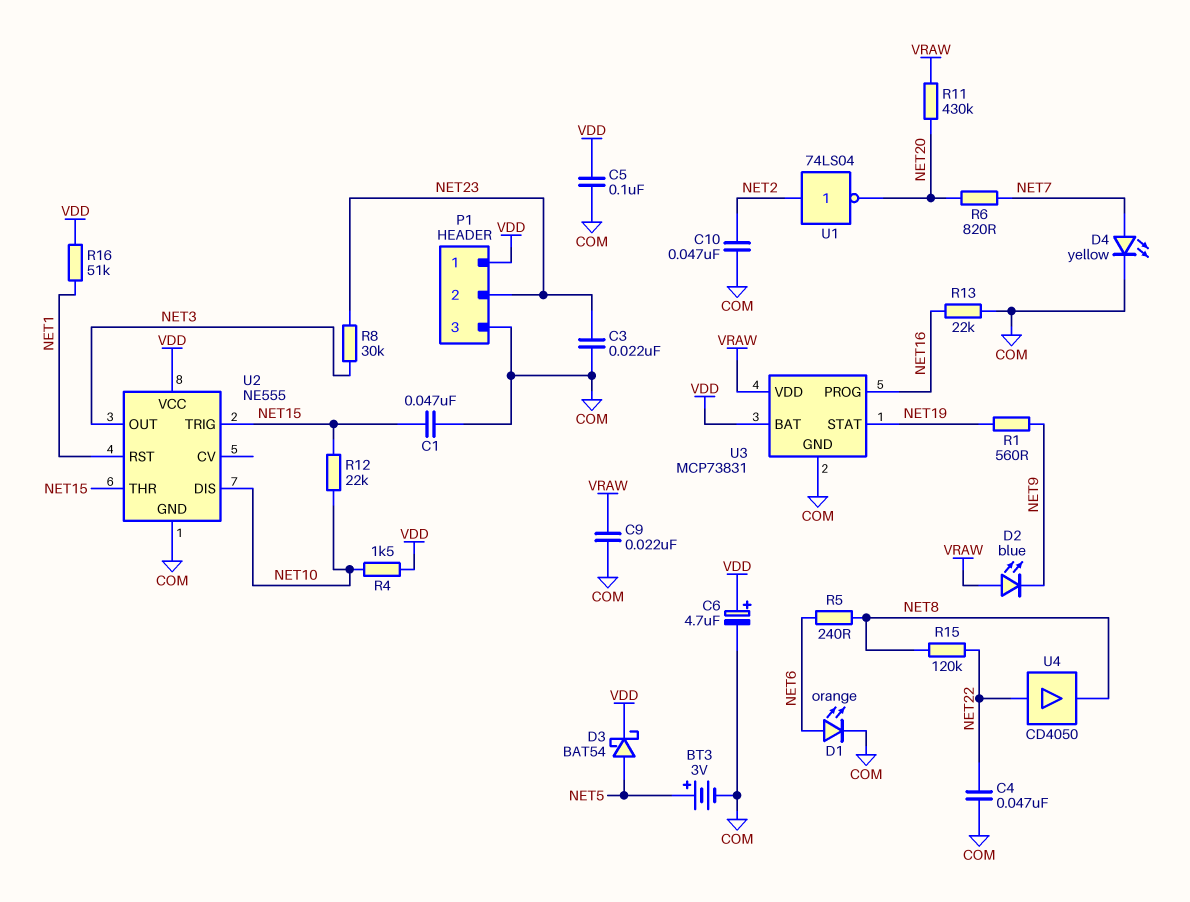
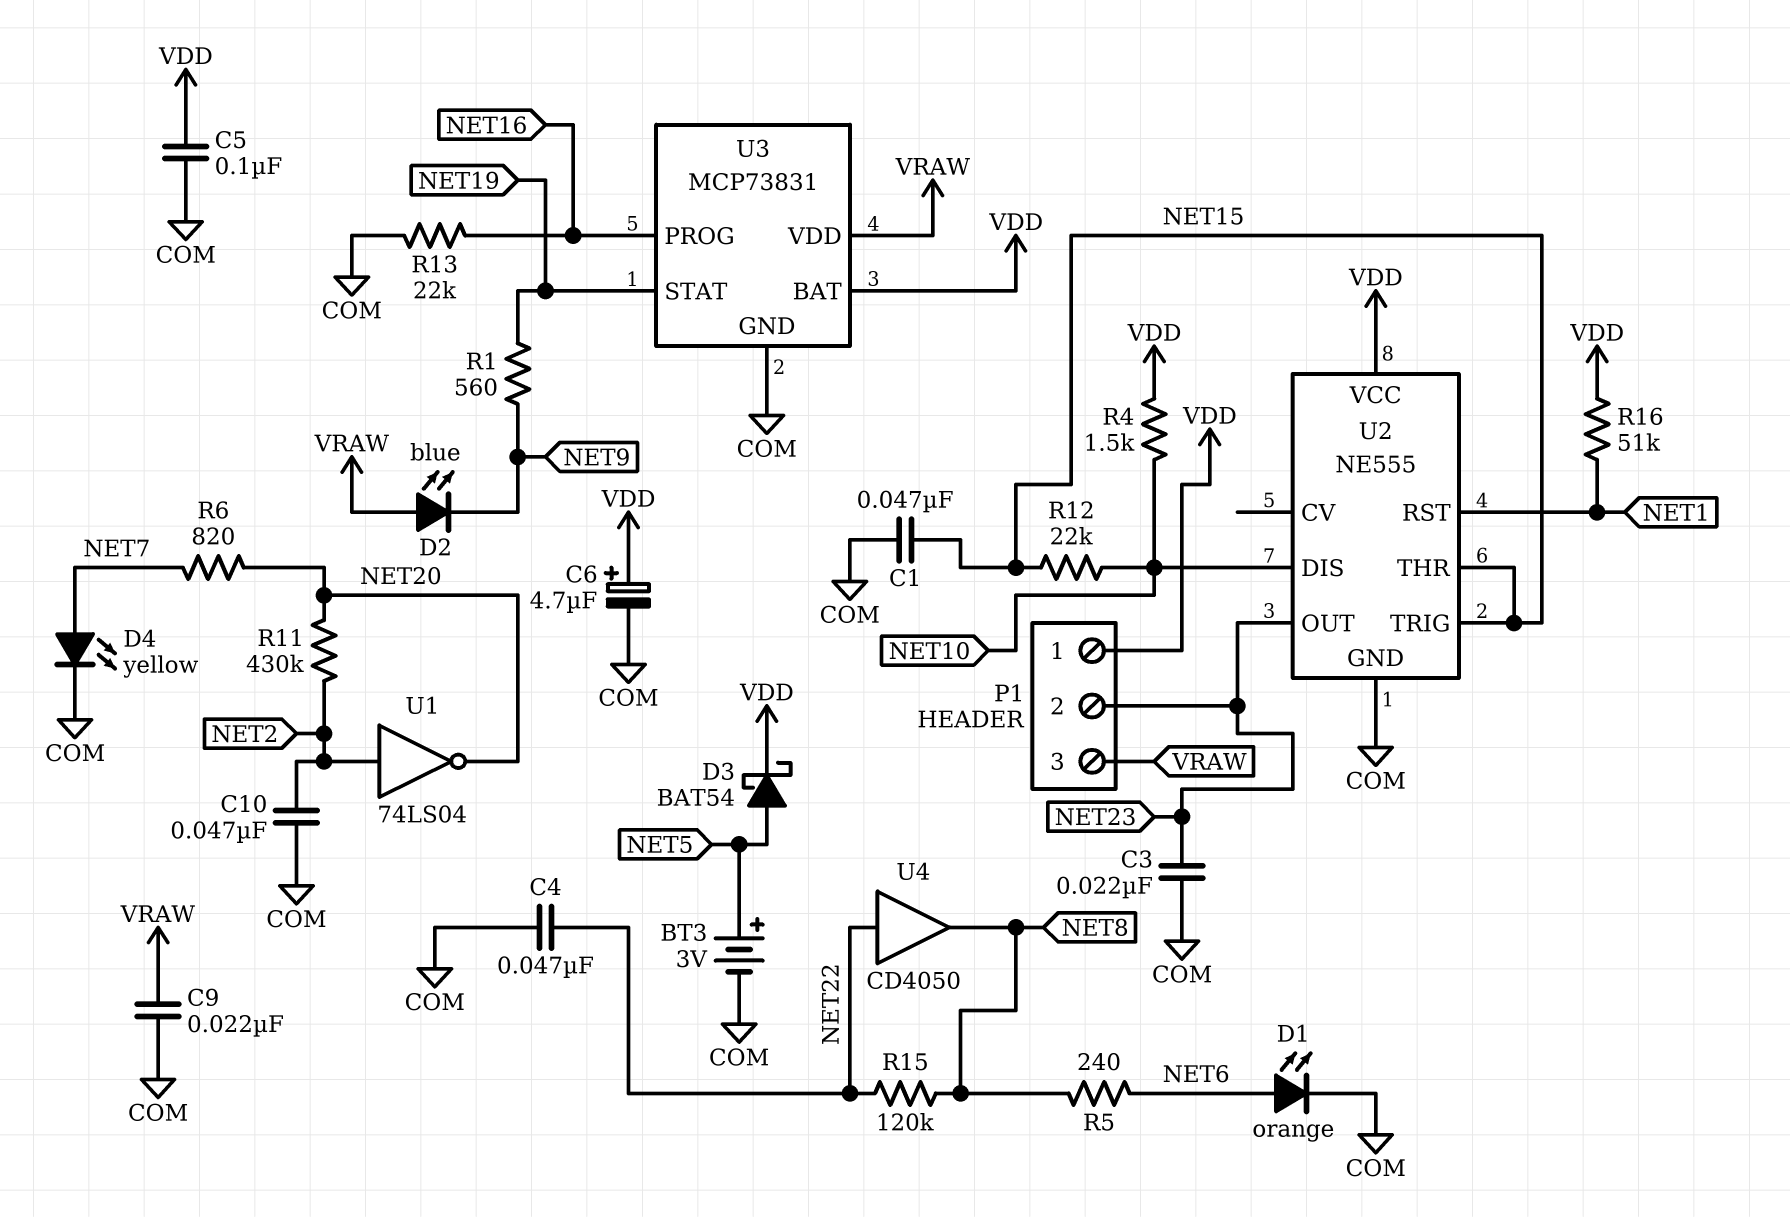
P1 pin 3: COM -> VRAW
R8: 30k (NET3, NET23) -> none
R11: 430k (NET20, VRAW) -> 430k (NET2, NET20)
U2 pin OUT: NET3 -> NET23

